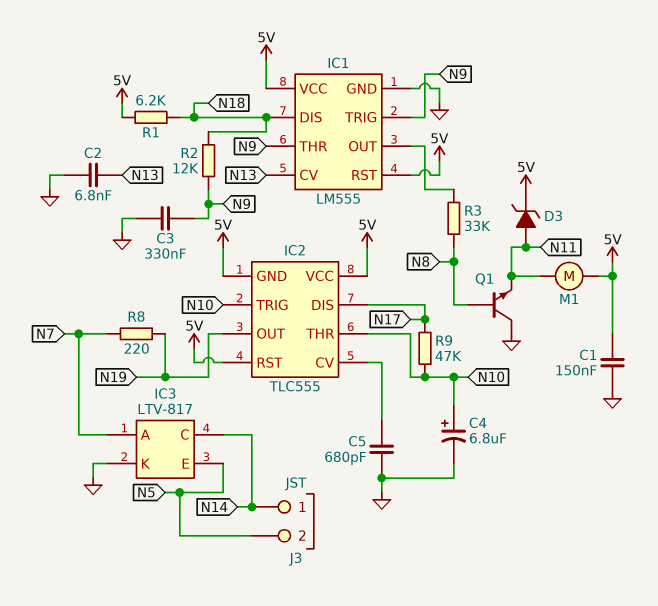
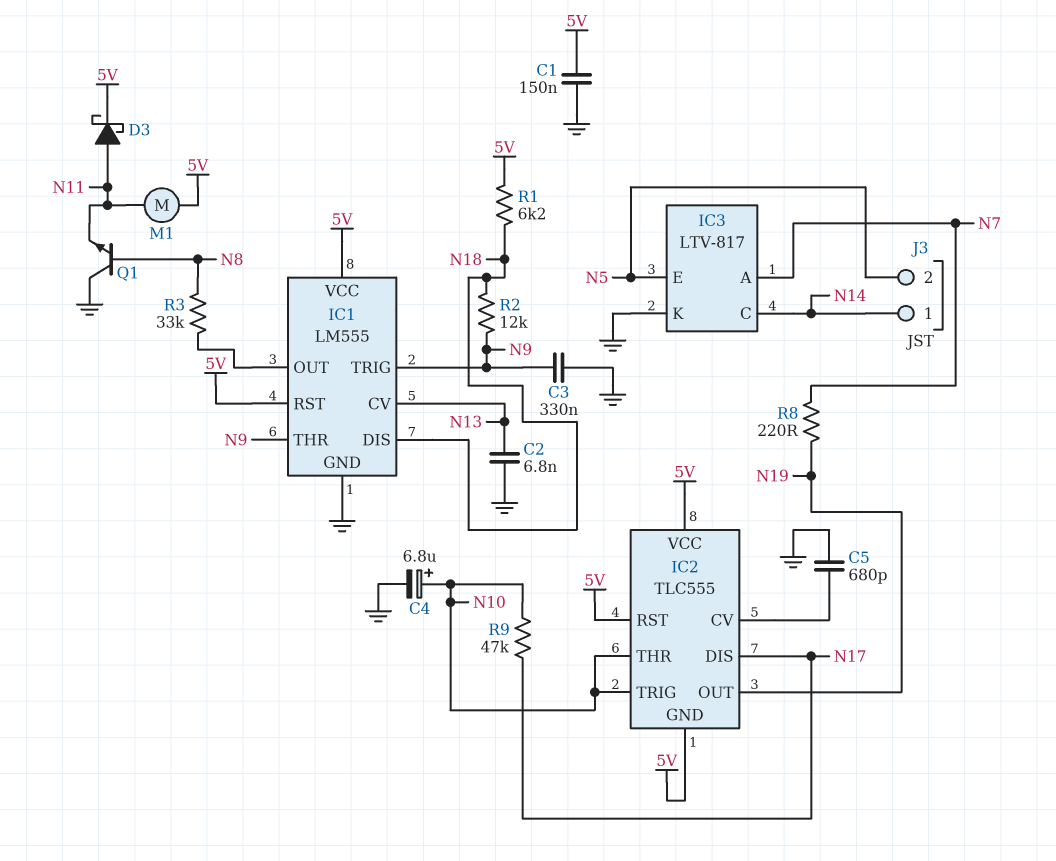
D3: zener (A N11, K 5V) -> schottky (A N11, K 5V)

